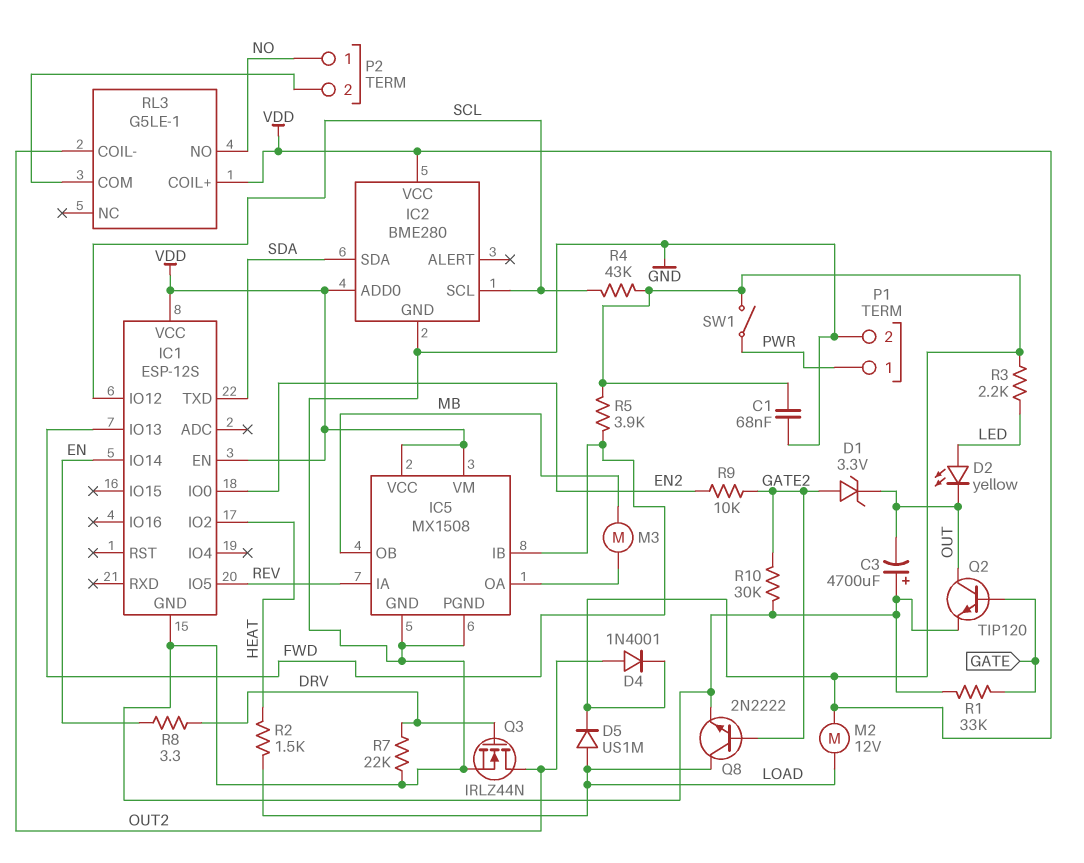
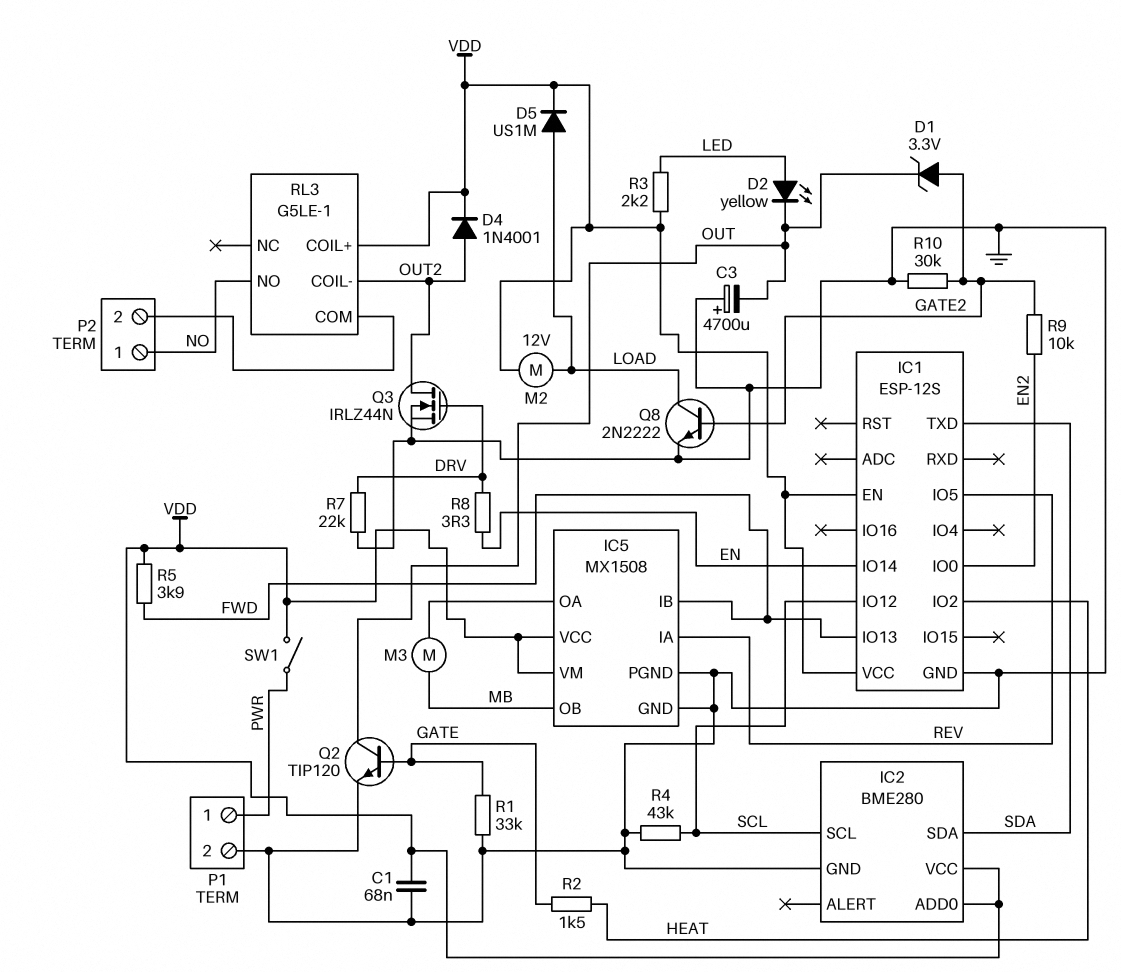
R2: 1.5k (HEAT, LOAD) -> 1.5k (GATE, HEAT)
R4: 43k (SCL, VDD) -> 43k (GND, SCL)

